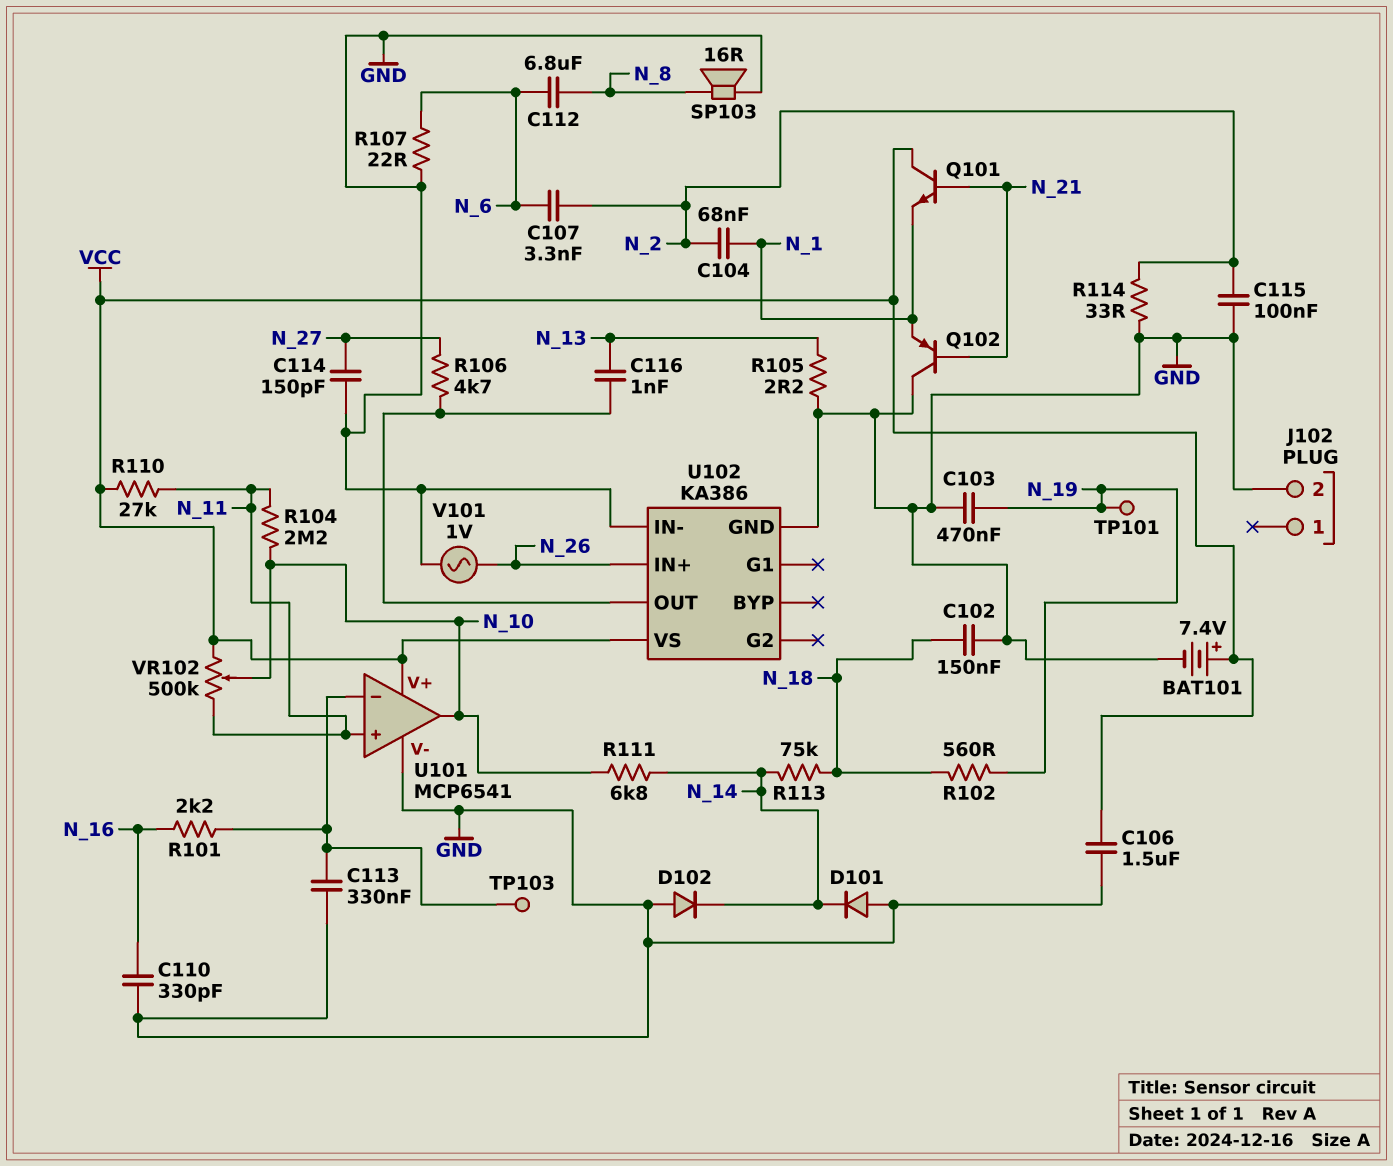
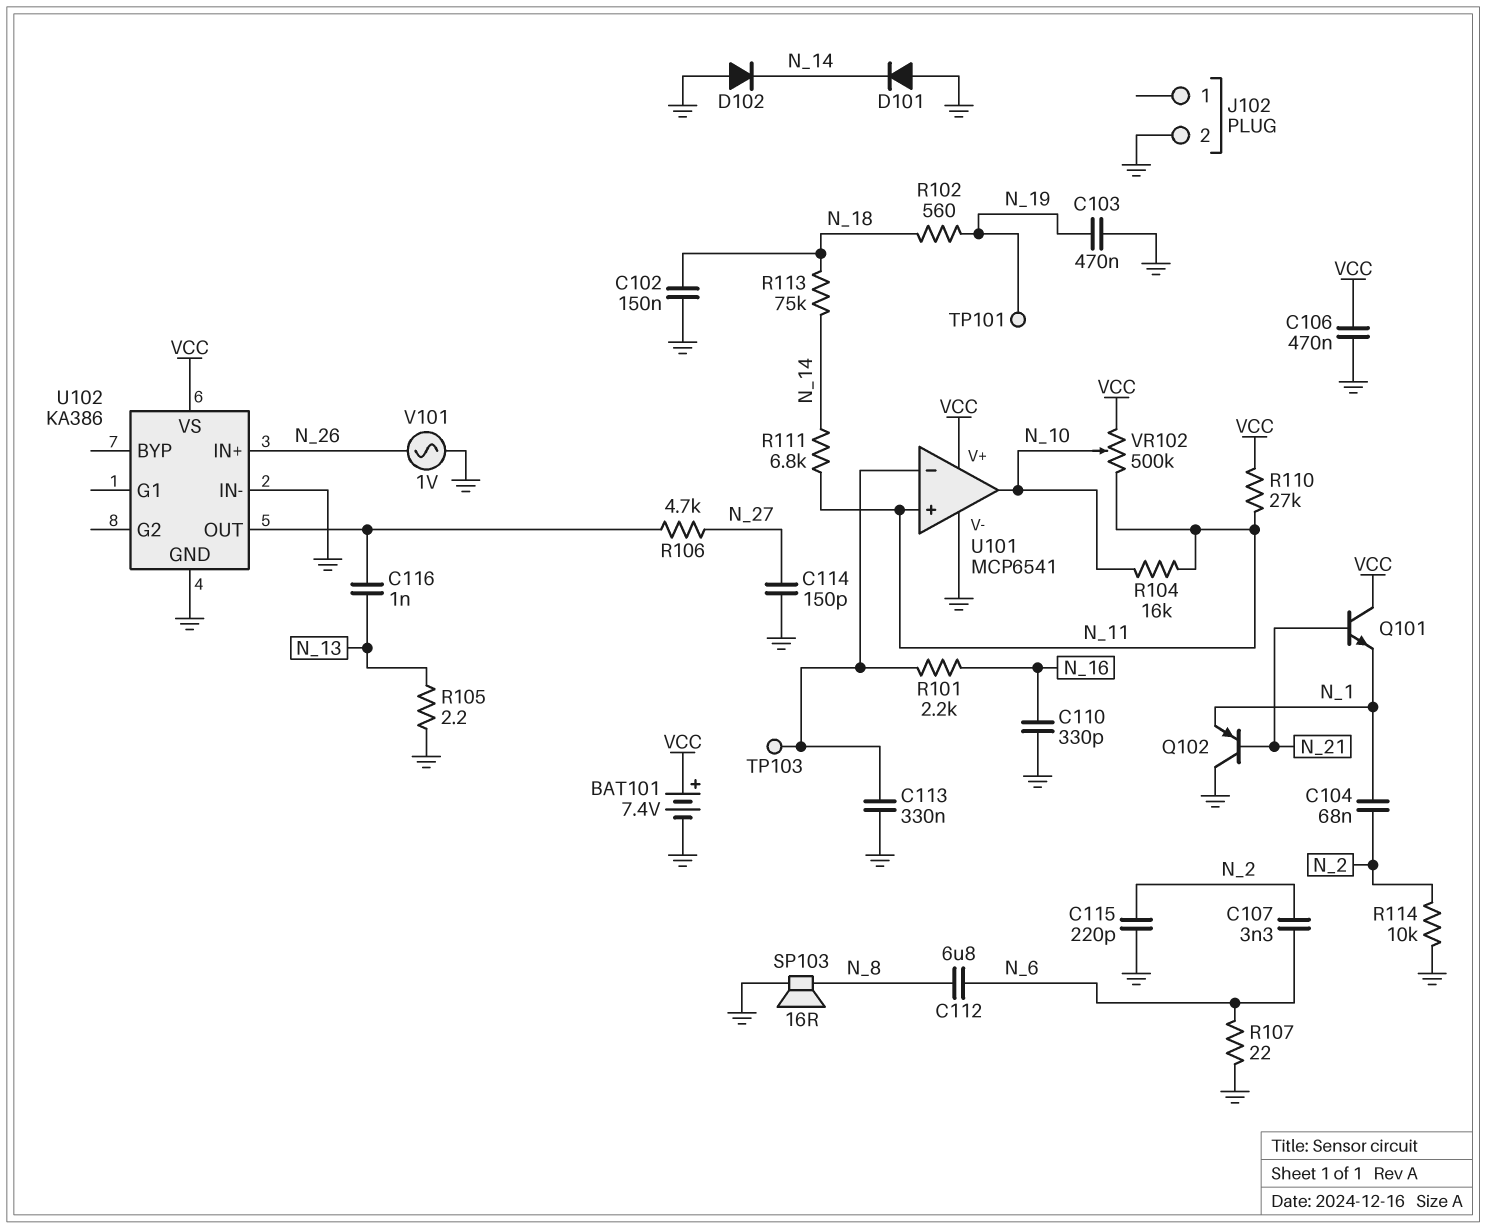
C106: 1.5uF (GND, VCC) -> 470nF (GND, VCC)
C115: 100nF (GND, N_2) -> 220pF (GND, N_2)
R104: 2.2M (N_10, N_11) -> 16k (N_10, N_11)
R111: 6.8k (N_10, N_14) -> 6.8k (N_11, N_14)
R114: 33 (GND, N_2) -> 10k (GND, N_2)

